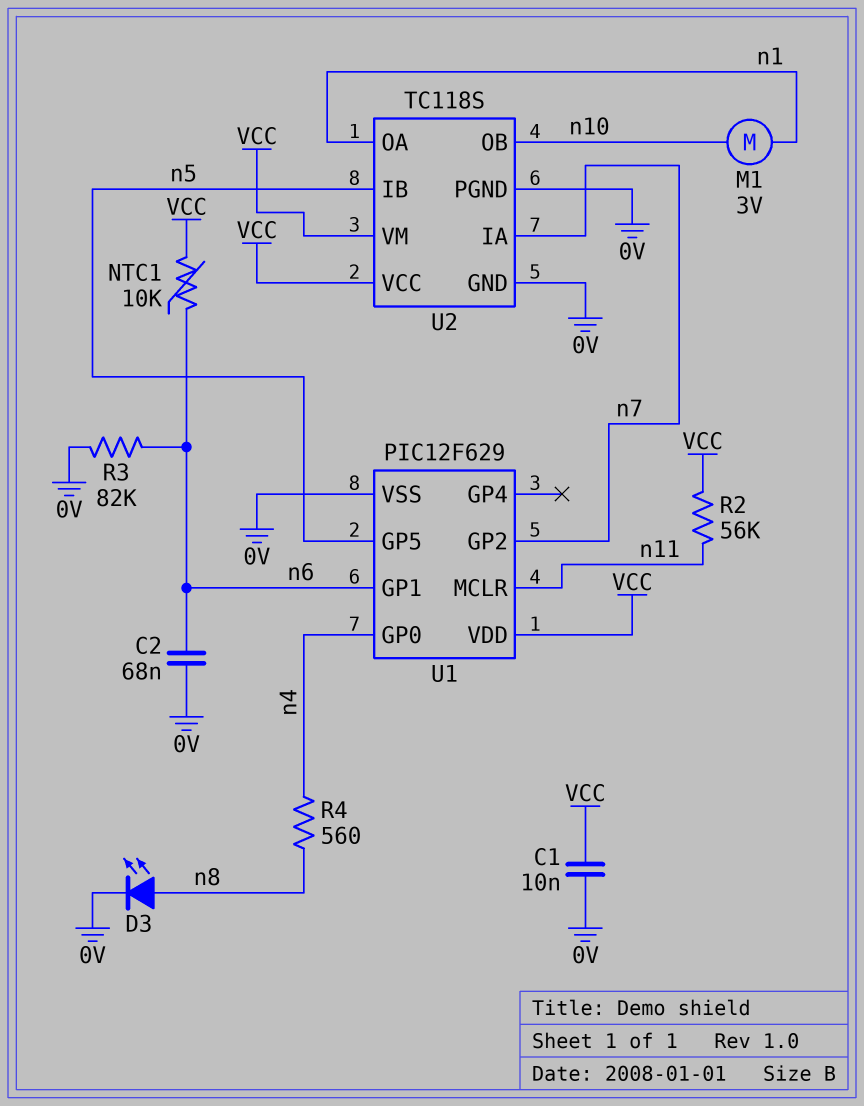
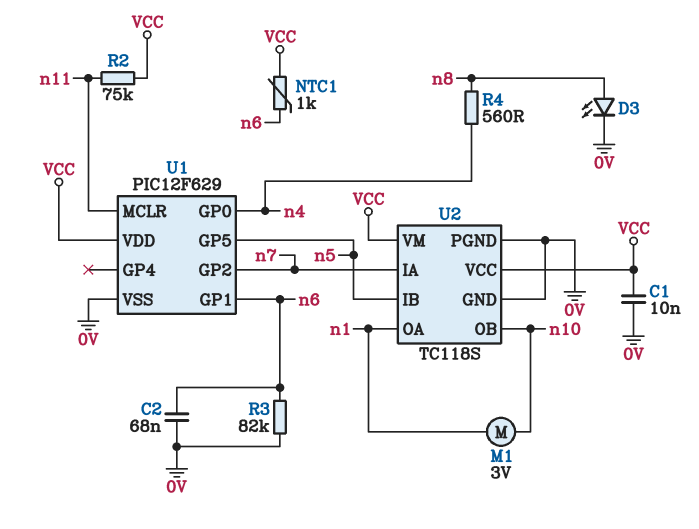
NTC1: 10k (VCC, n6) -> 1k (VCC, n6)
R2: 56k (VCC, n11) -> 75k (VCC, n11)

